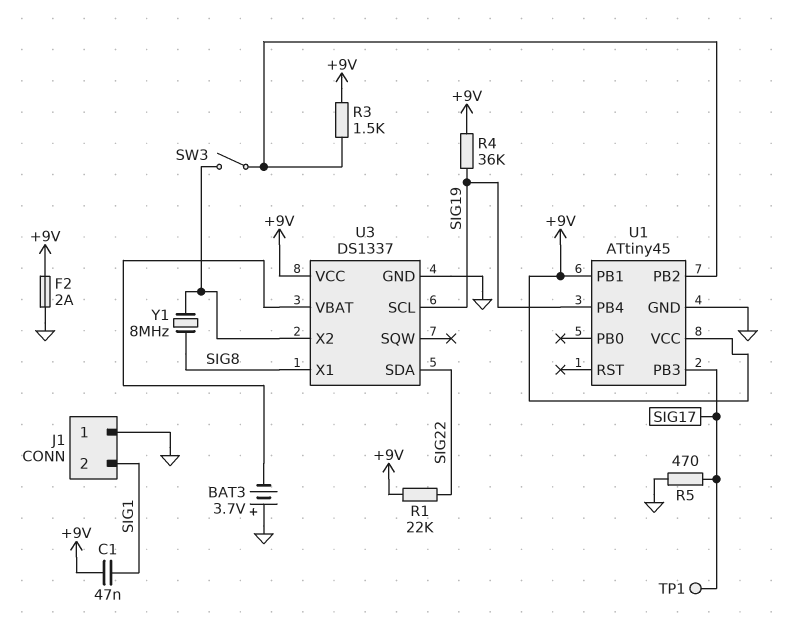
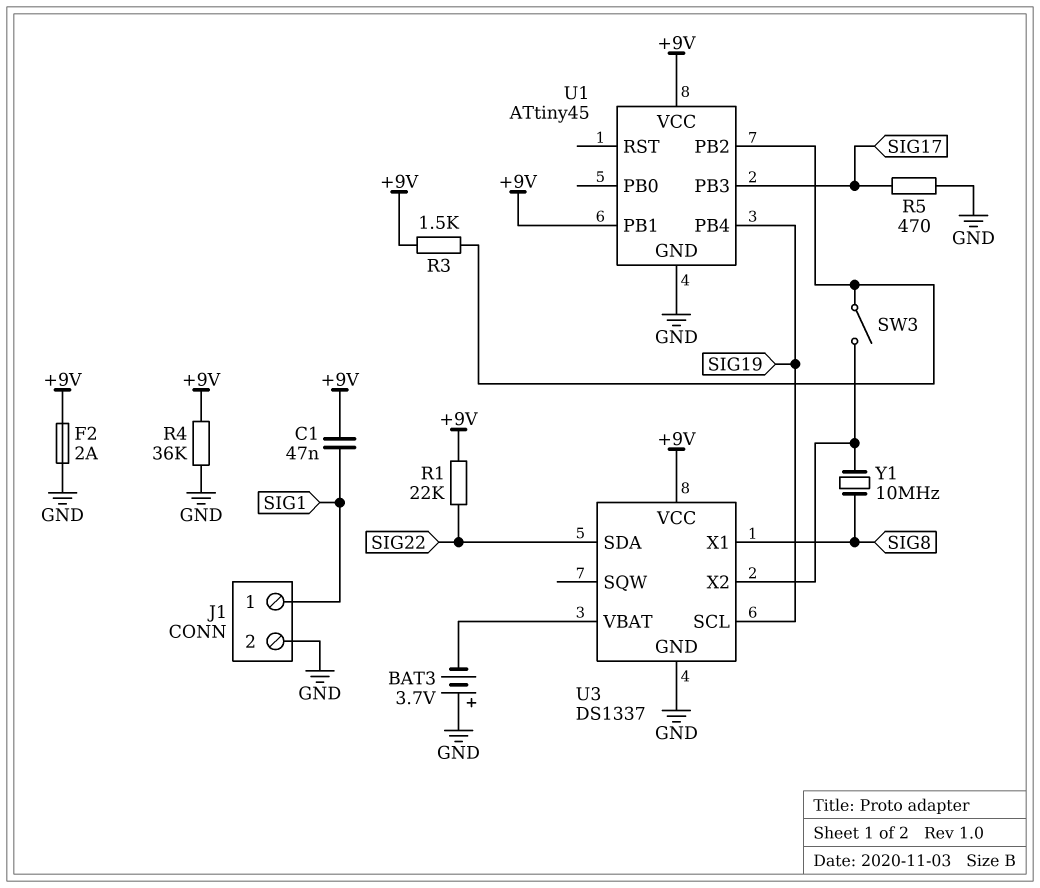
J1 pin 1: GND -> SIG1
J1 pin 2: SIG1 -> GND
R4: 36k (+9V, SIG19) -> 36k (+9V, GND)
TP1: test point (SIG17) -> none
Y1: 8MHz (SIG8, U3/X2) -> 10MHz (SIG8, U3/X2)

